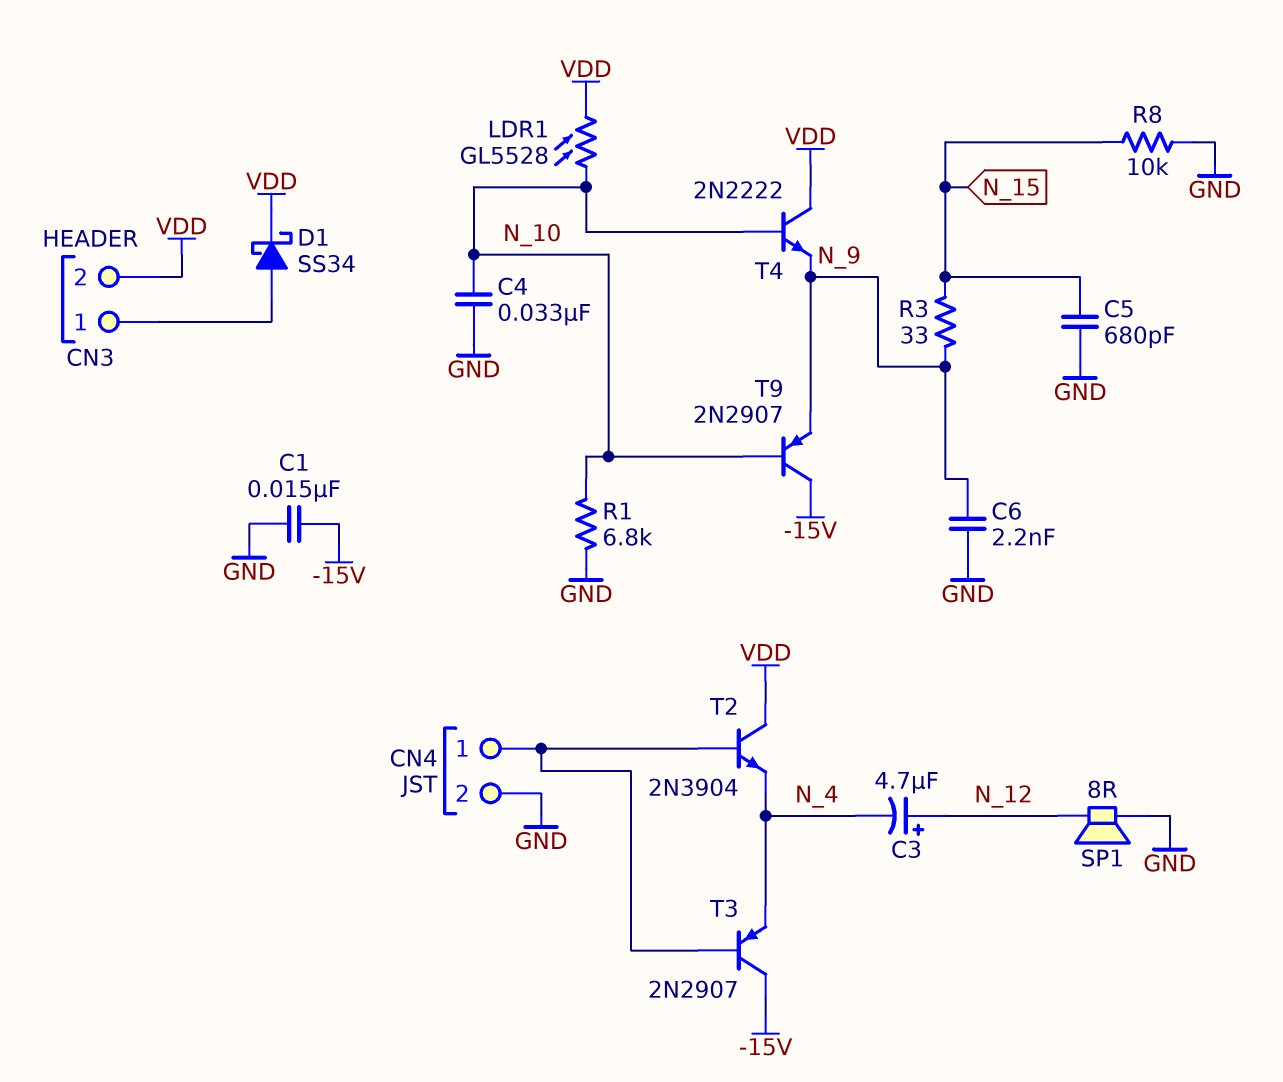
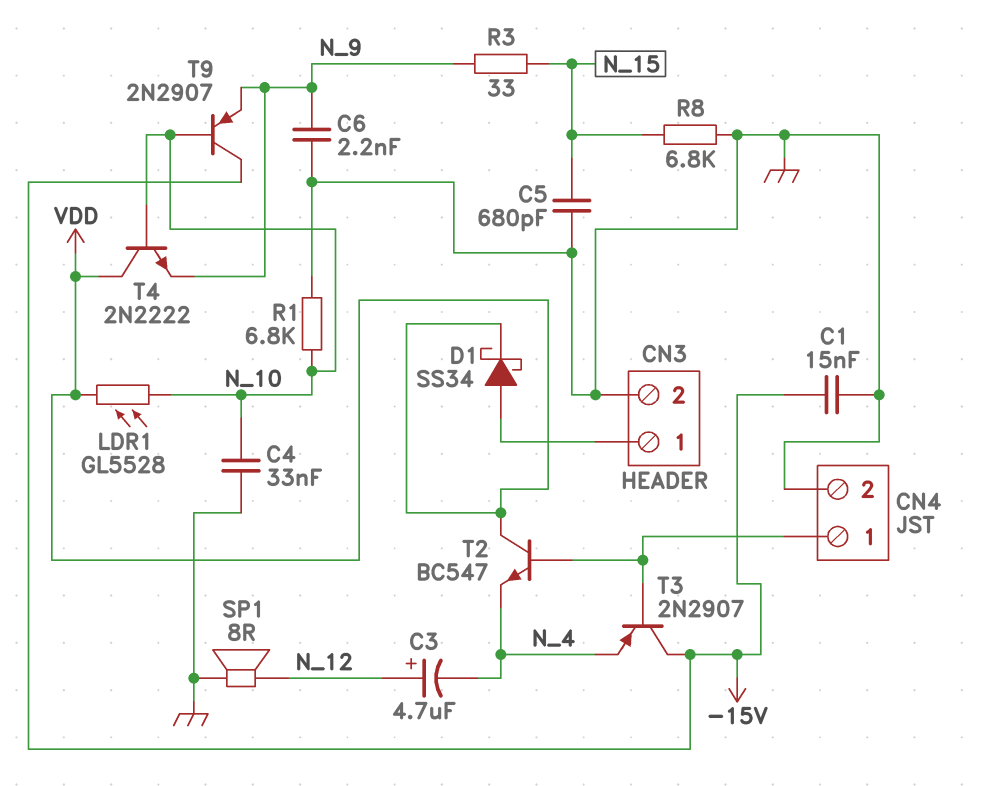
CN3 pin 2: VDD -> GND
R8: 10k (GND, N_15) -> 6.8k (GND, N_15)
T2: NPN 2N3904 (B CN4/1, C VDD, E N_4) -> NPN BC547 (B CN4/1, C VDD, E N_4)

